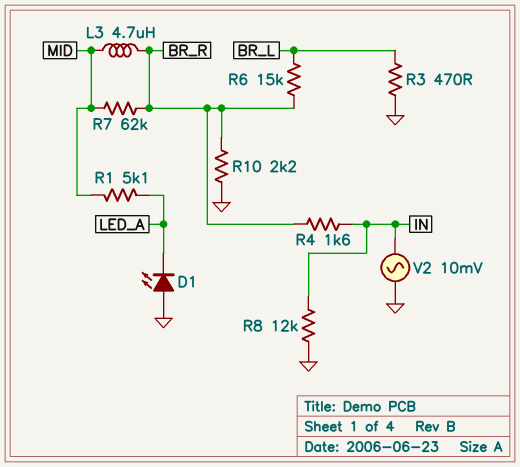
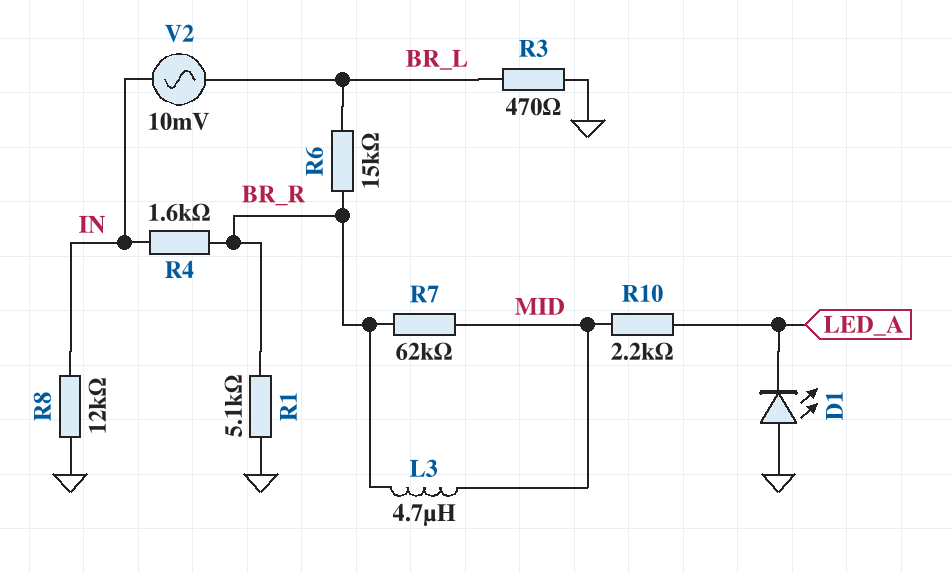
R1: 5.1k (LED_A, MID) -> 5.1k (BR_R, GND)
R10: 2.2k (BR_R, GND) -> 2.2k (LED_A, MID)
V2: AC 10mV (GND, IN) -> AC 10mV (BR_L, IN)

